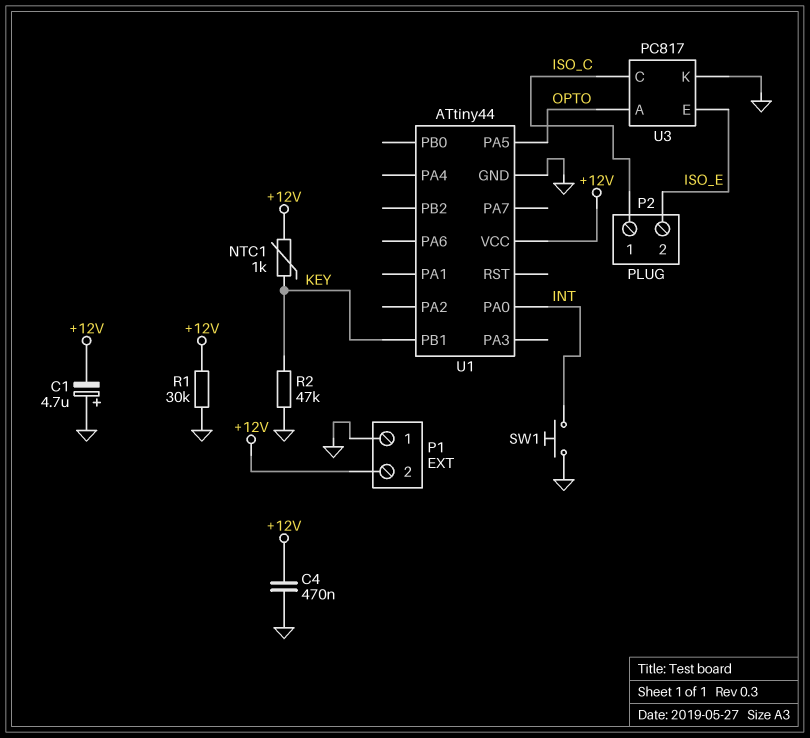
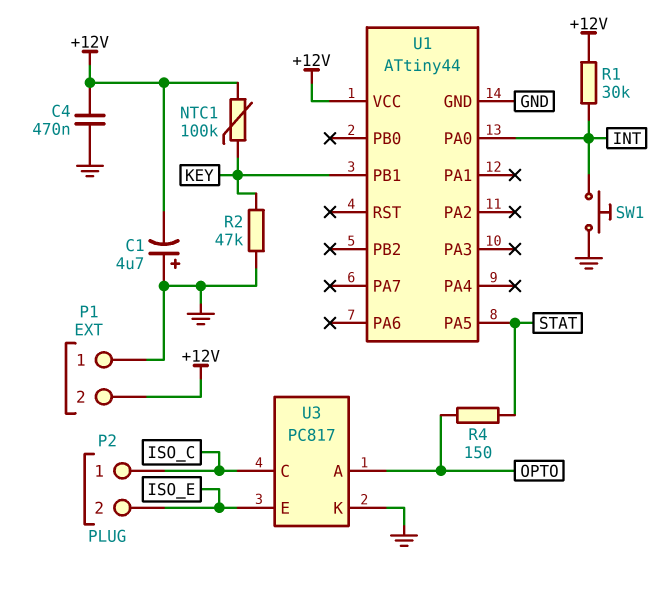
NTC1: 1k (+12V, KEY) -> 100k (+12V, KEY)
R1: 30k (+12V, GND) -> 30k (+12V, INT)
R4: none -> 150 (OPTO, STAT)
U1 pin PA5: OPTO -> STAT

